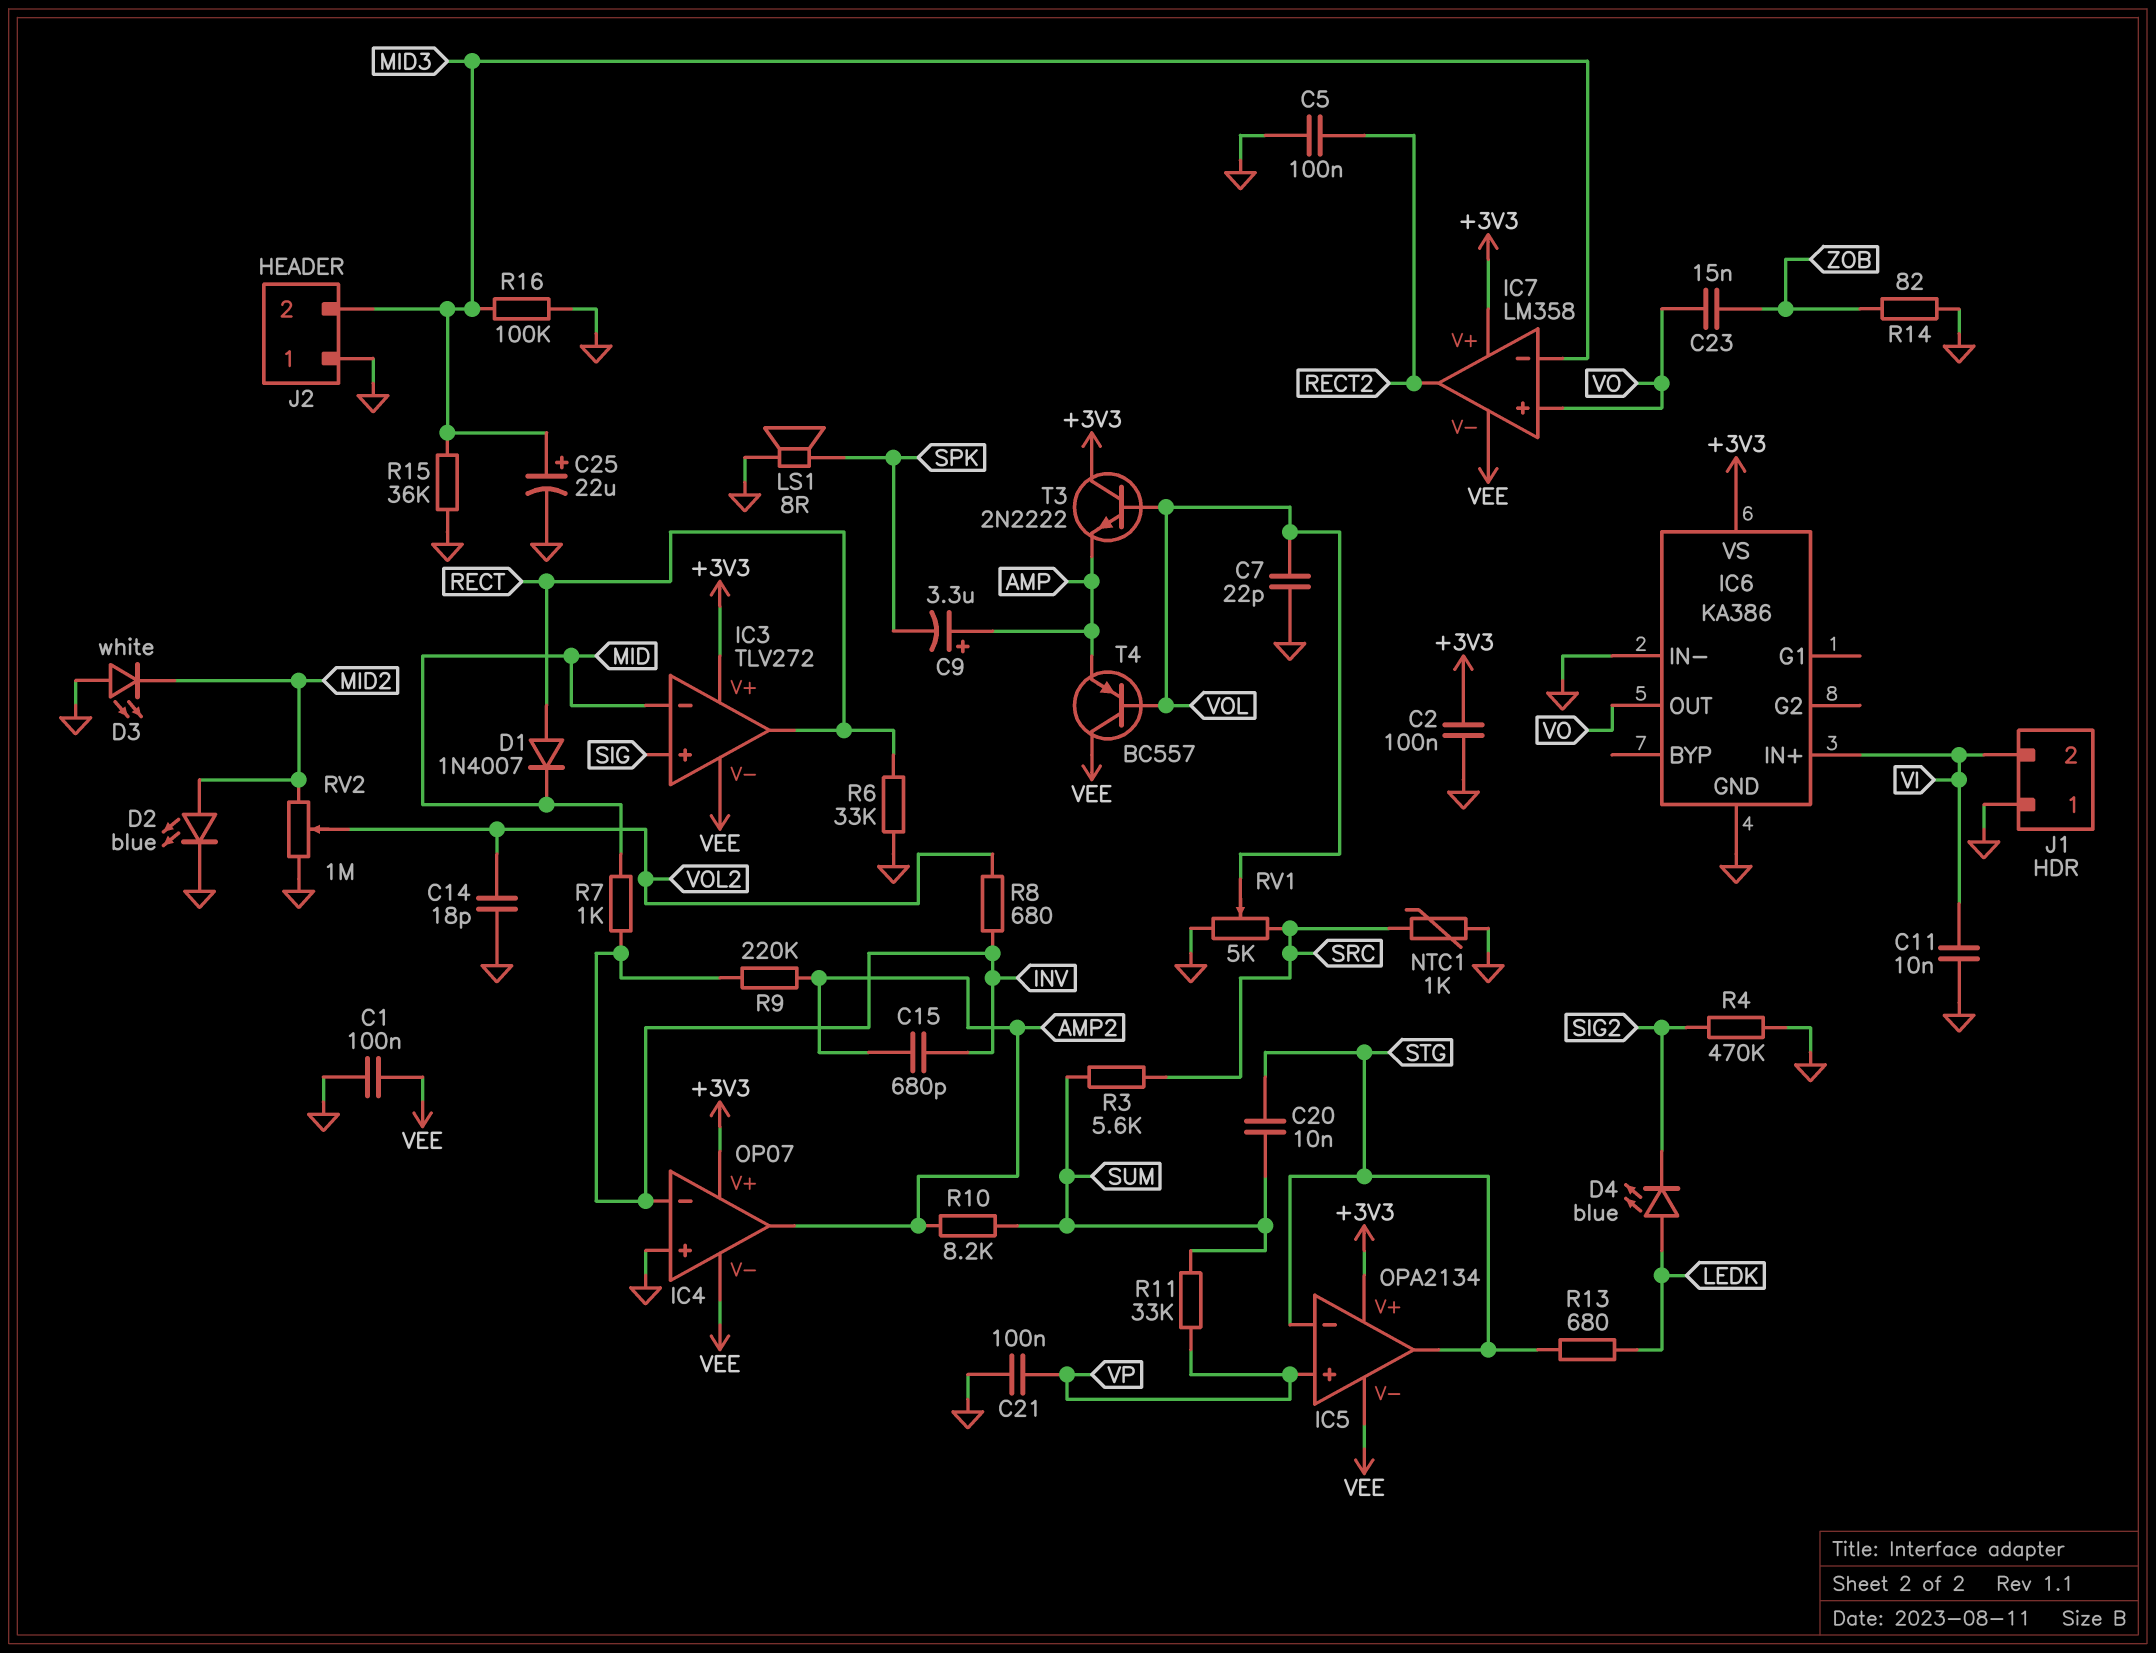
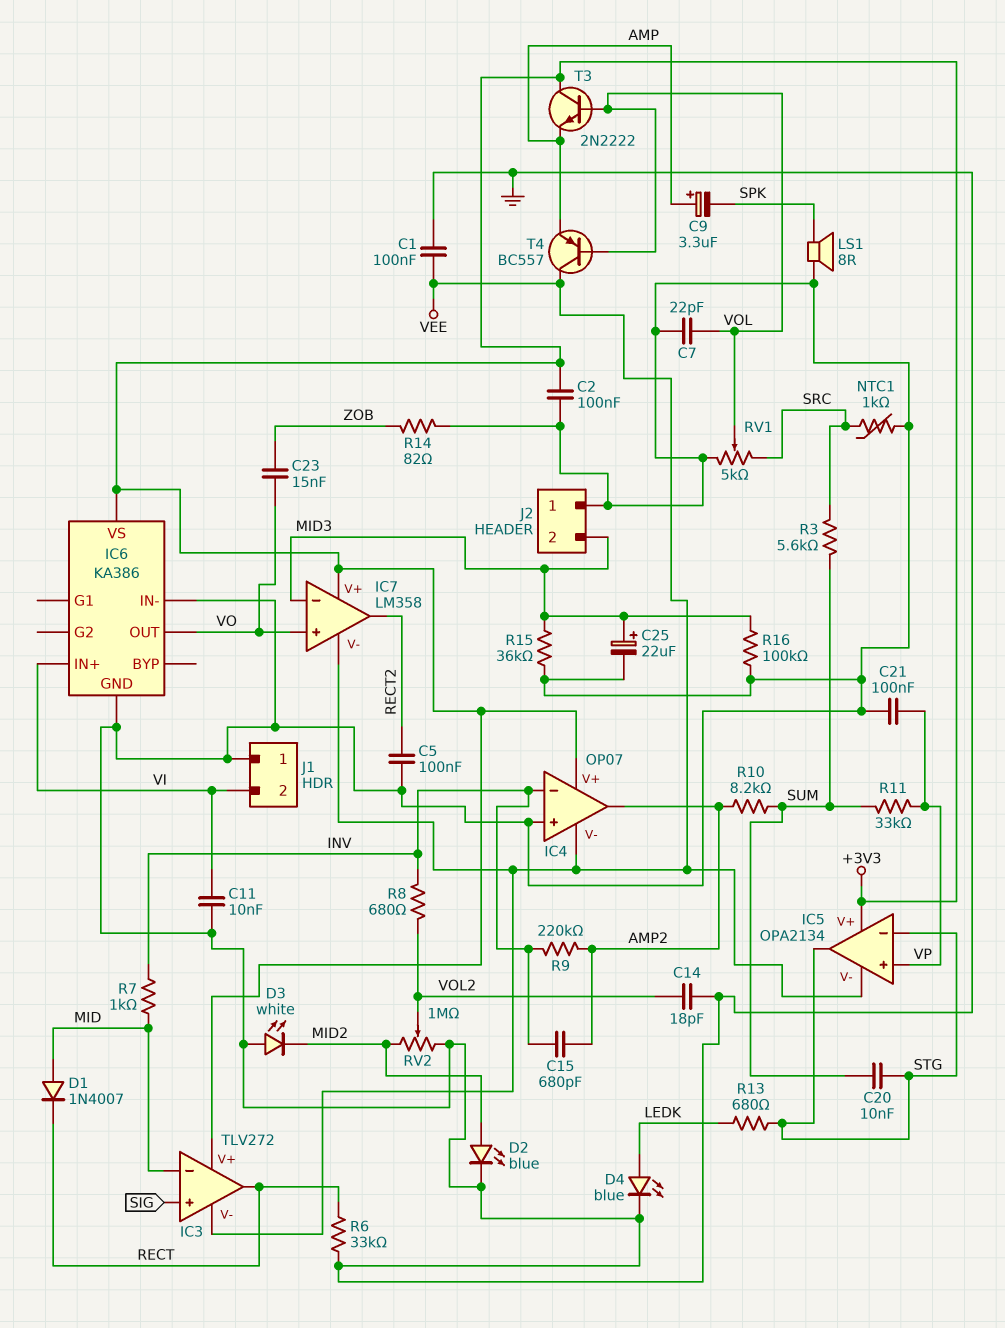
D1: diode 1N4007 (A RECT, K MID) -> diode 1N4007 (A MID, K RECT)
D4: LED blue (A LEDK, K SIG2) -> LED blue (A LEDK, K GND)
R4: 470k (GND, SIG2) -> none

